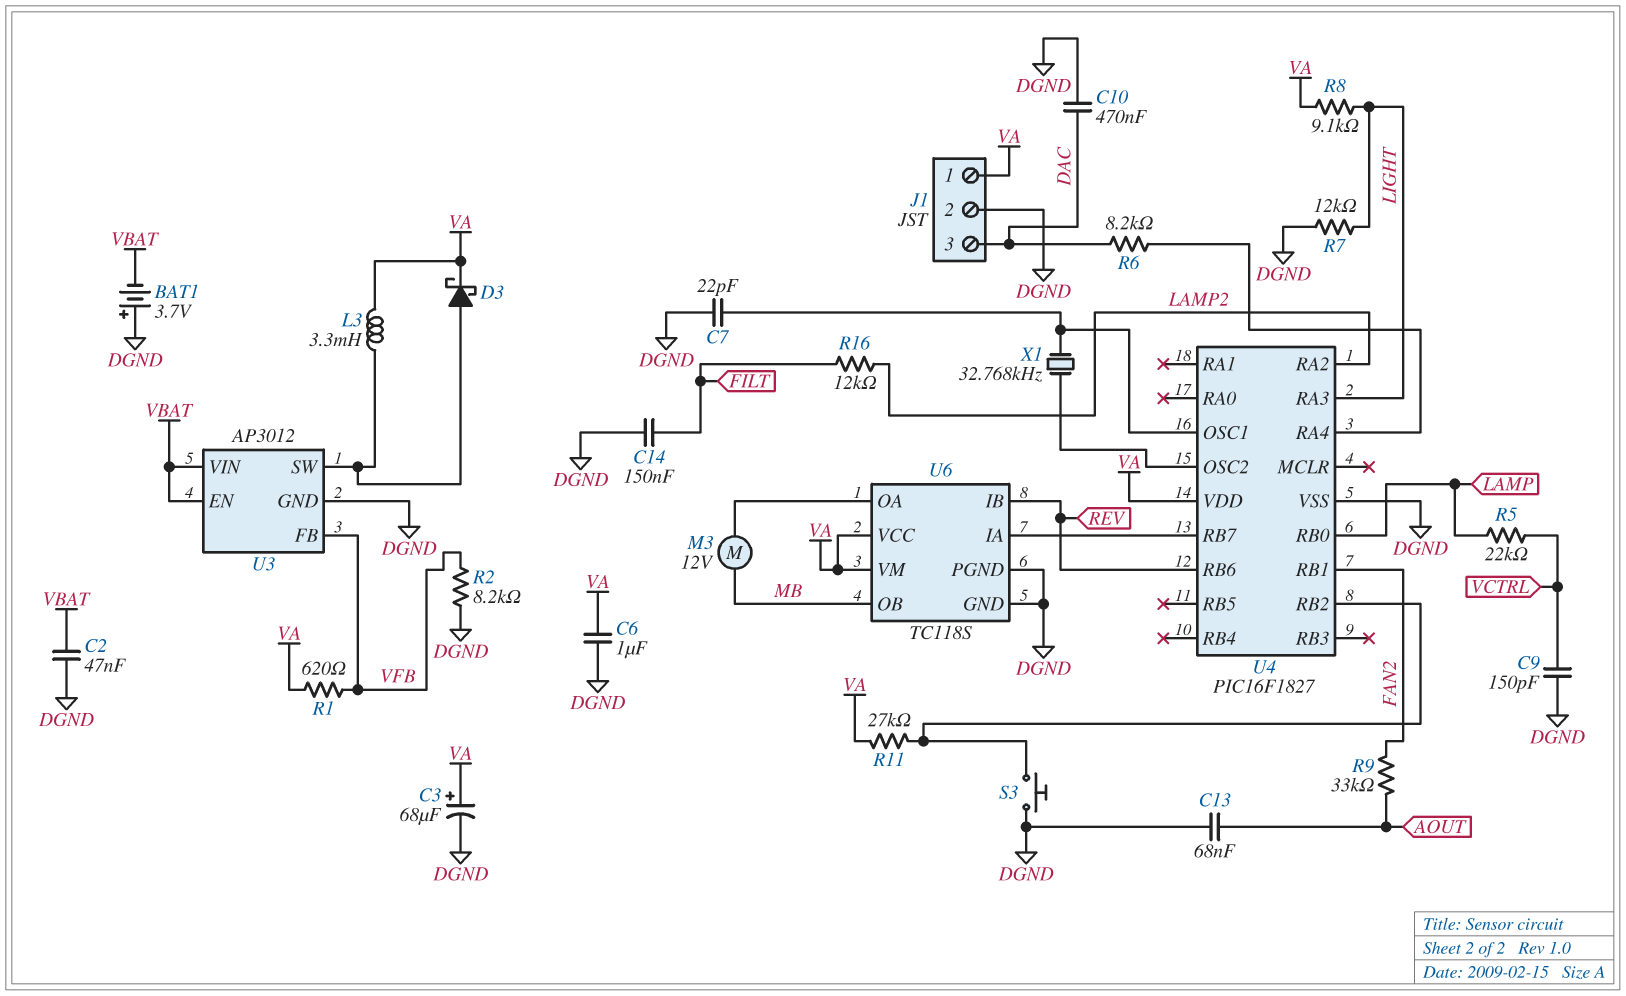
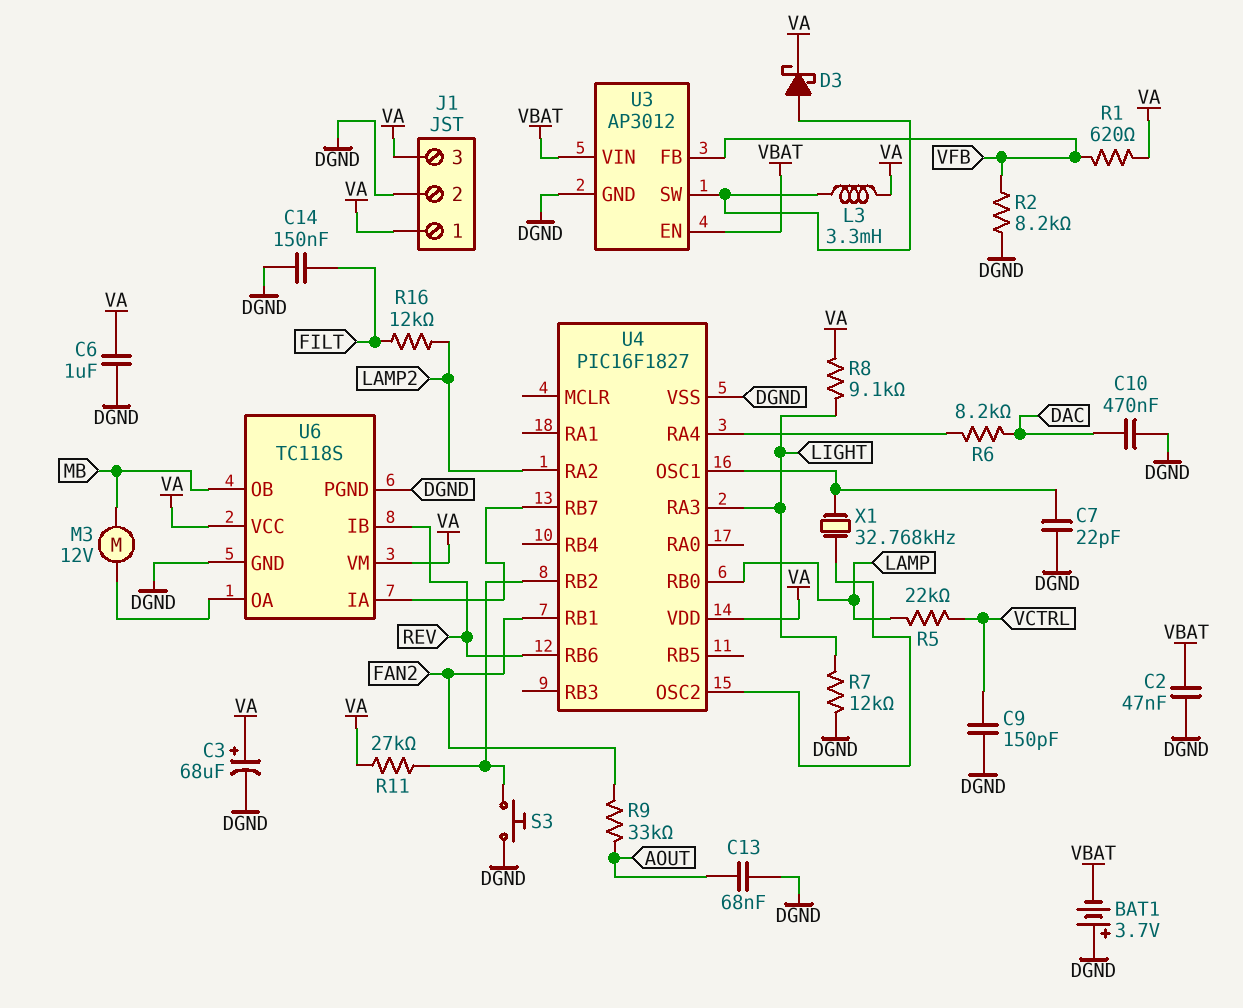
J1 pin 3: DAC -> VA

